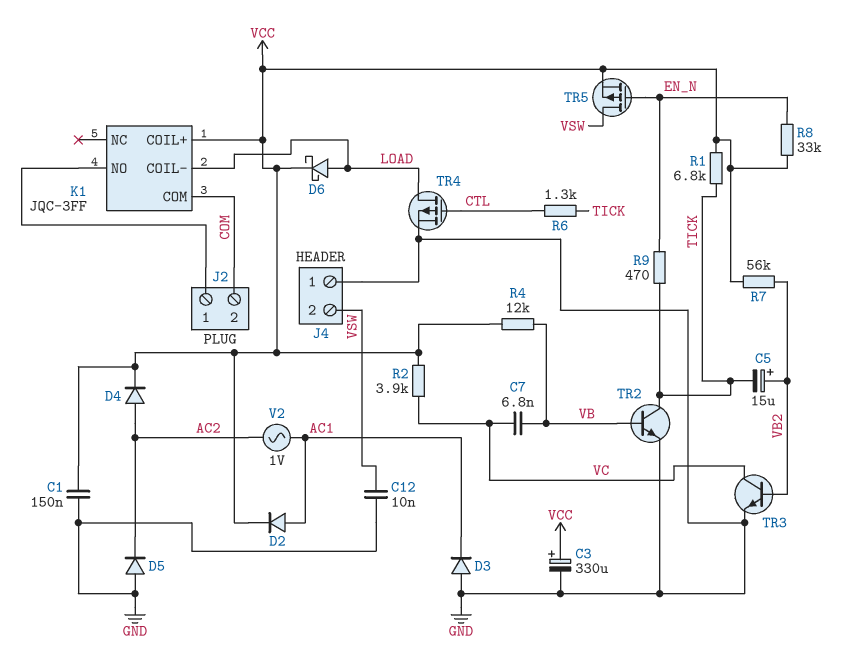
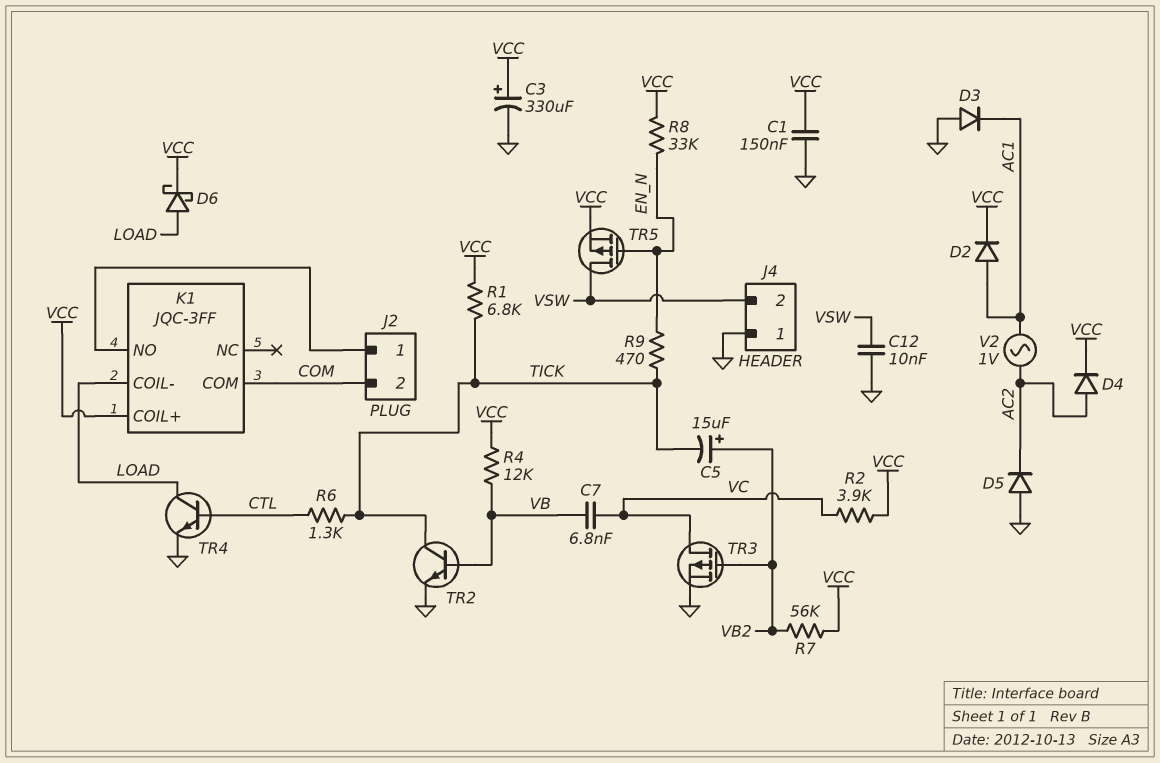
TR3: NPN (B VB2, C VC, E GND) -> PMOS (G VB2, D VC, S GND)
TR4: PMOS (G CTL, D LOAD, S GND) -> NPN (B CTL, C LOAD, E GND)

